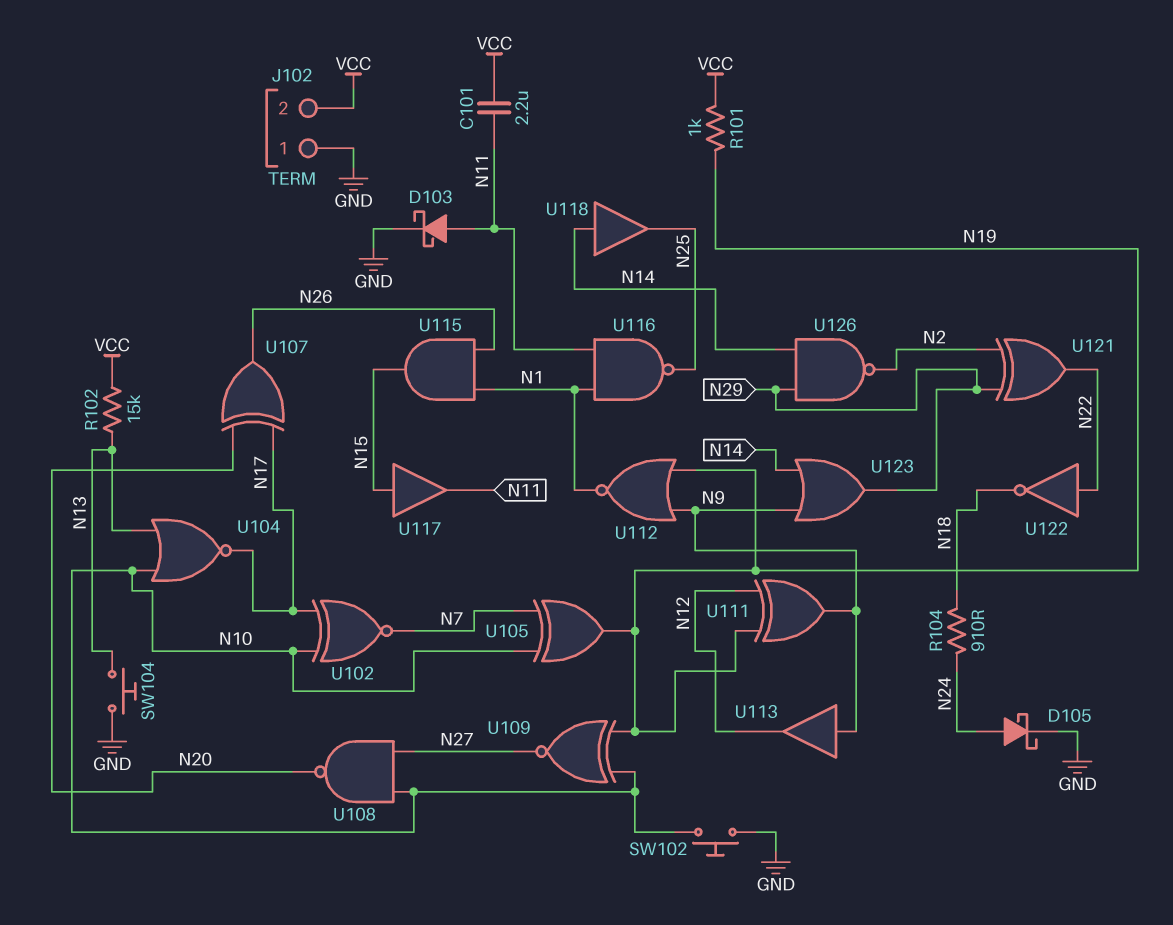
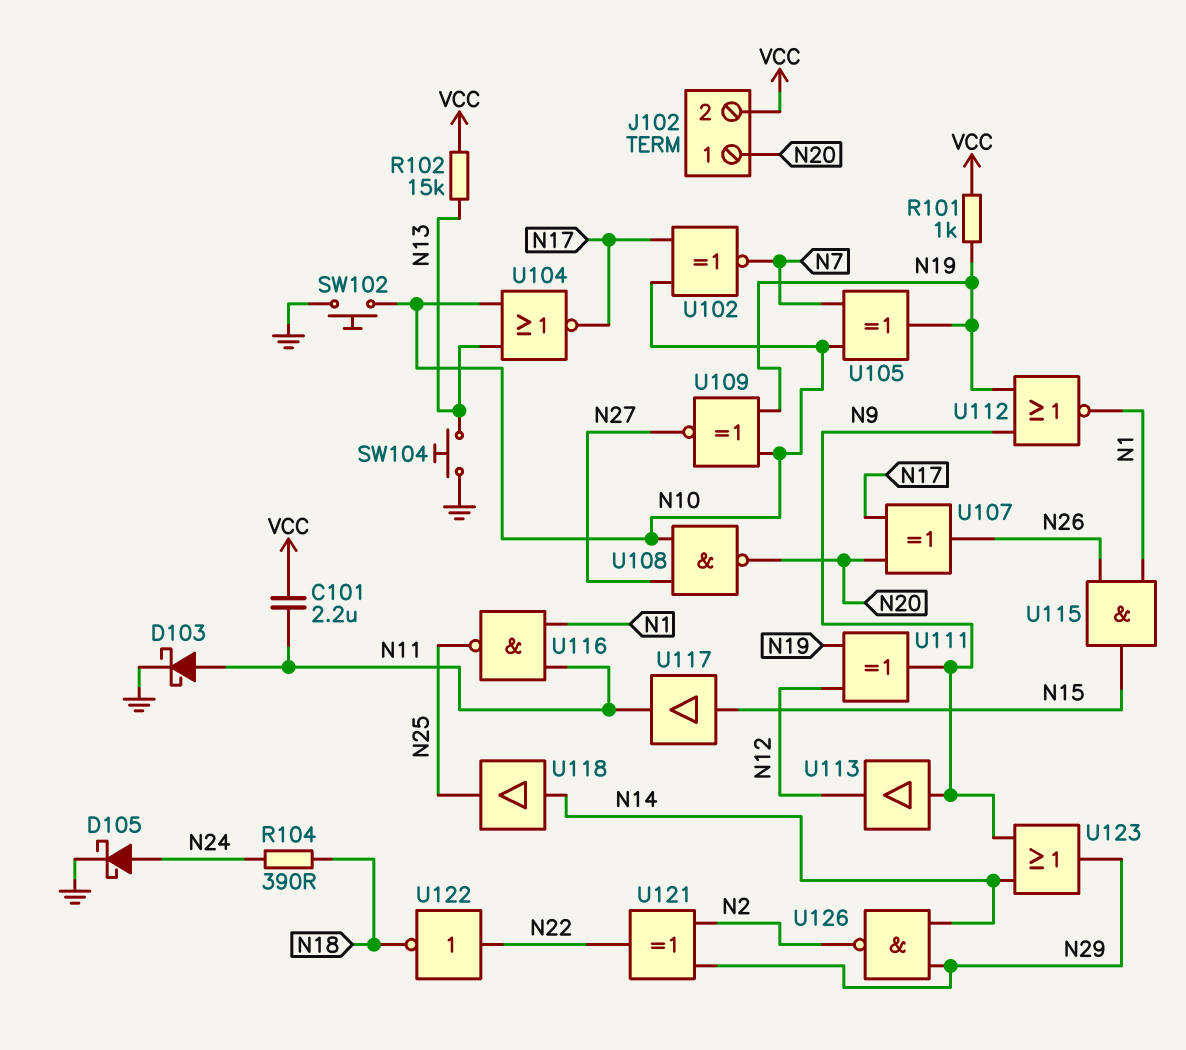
J102 pin 1: GND -> N20
R104: 910 (N18, N24) -> 390 (N18, N24)

